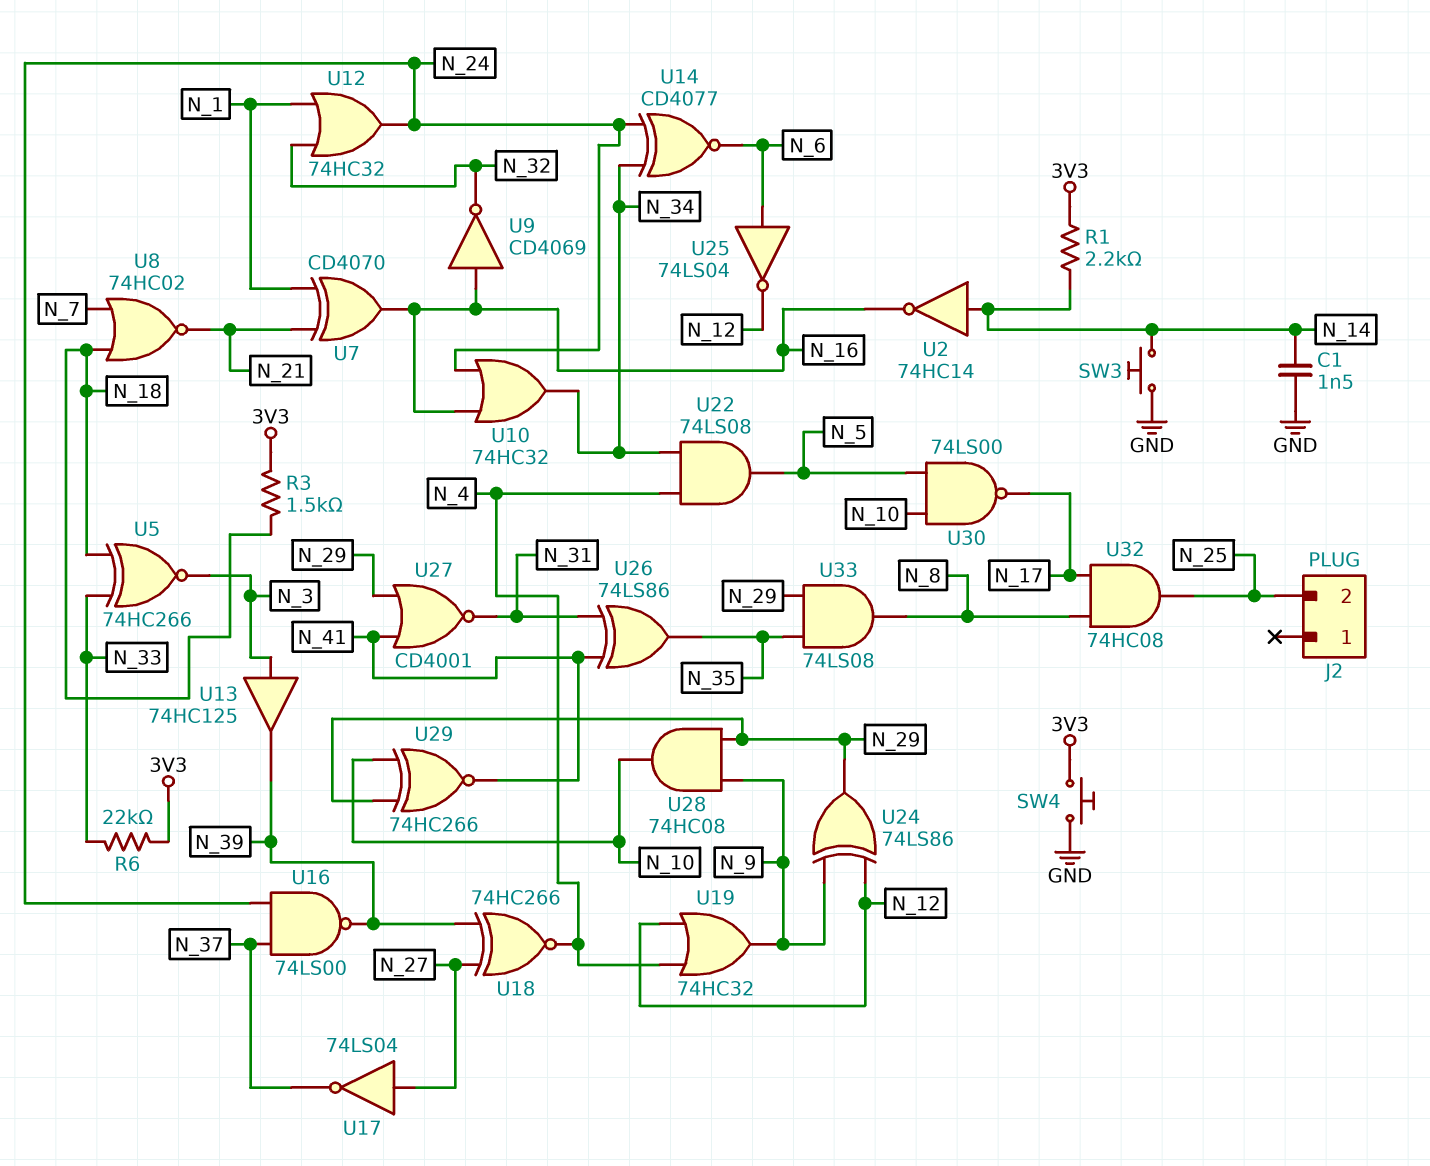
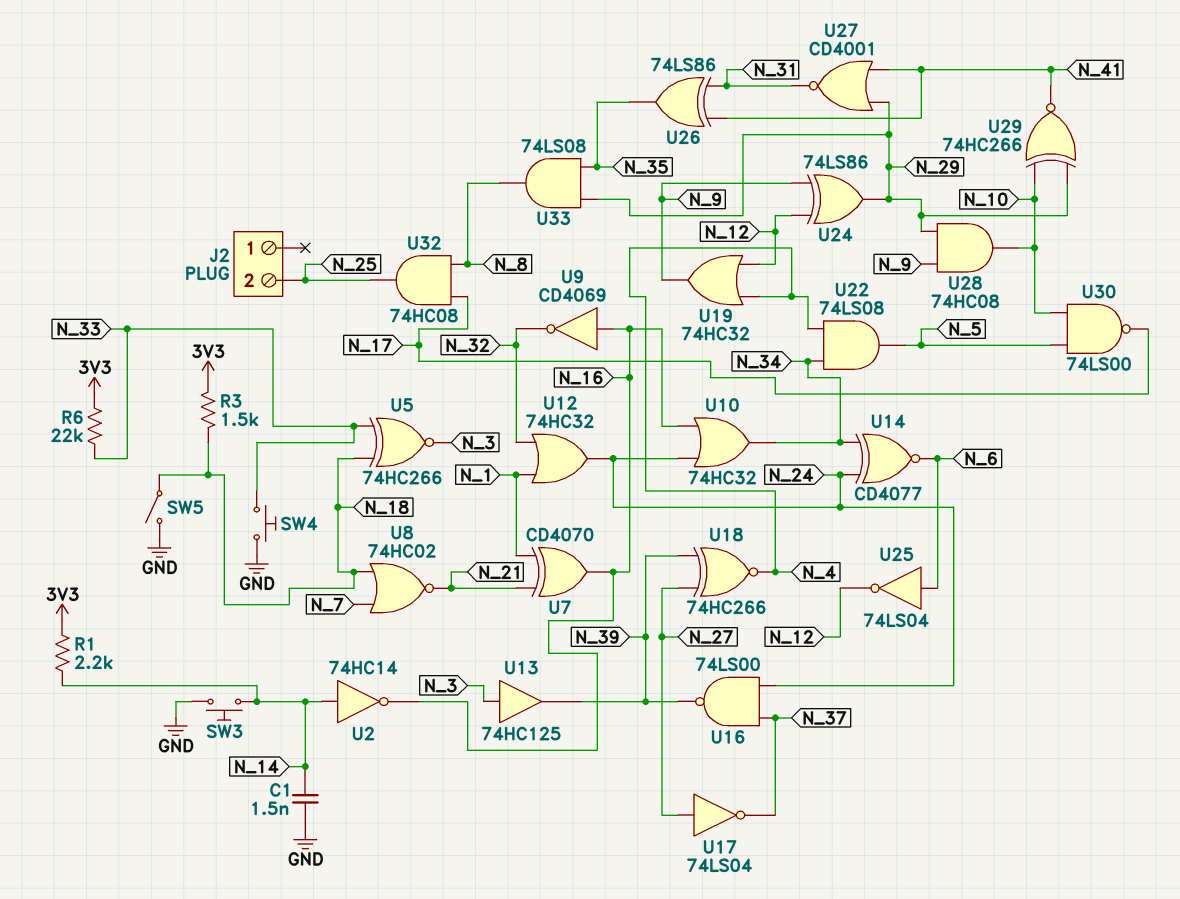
SW4: button (3V3, GND) -> button (GND, N_33)
SW5: none -> switch (GND, N_18)

